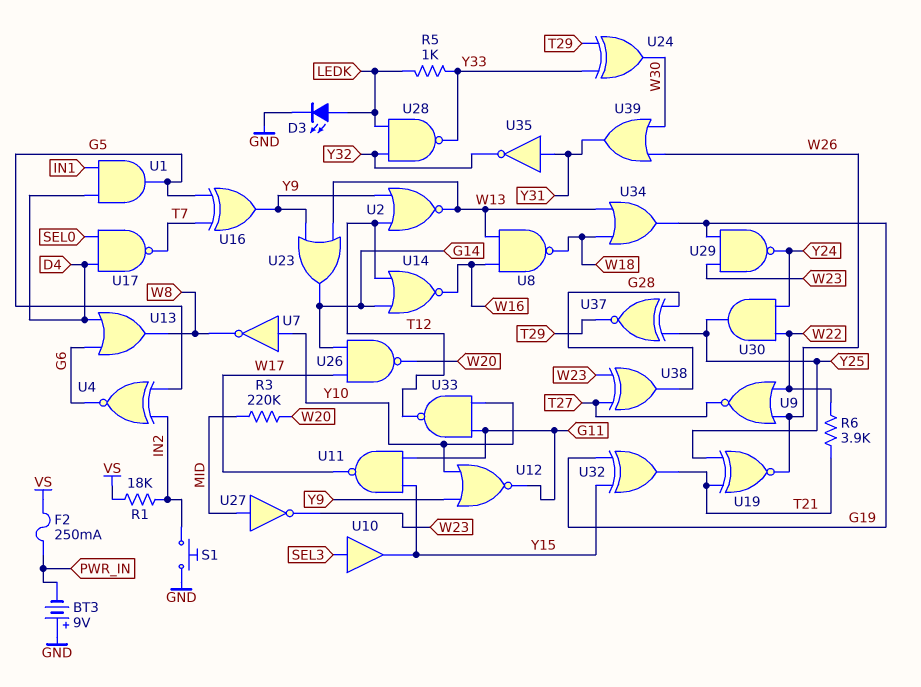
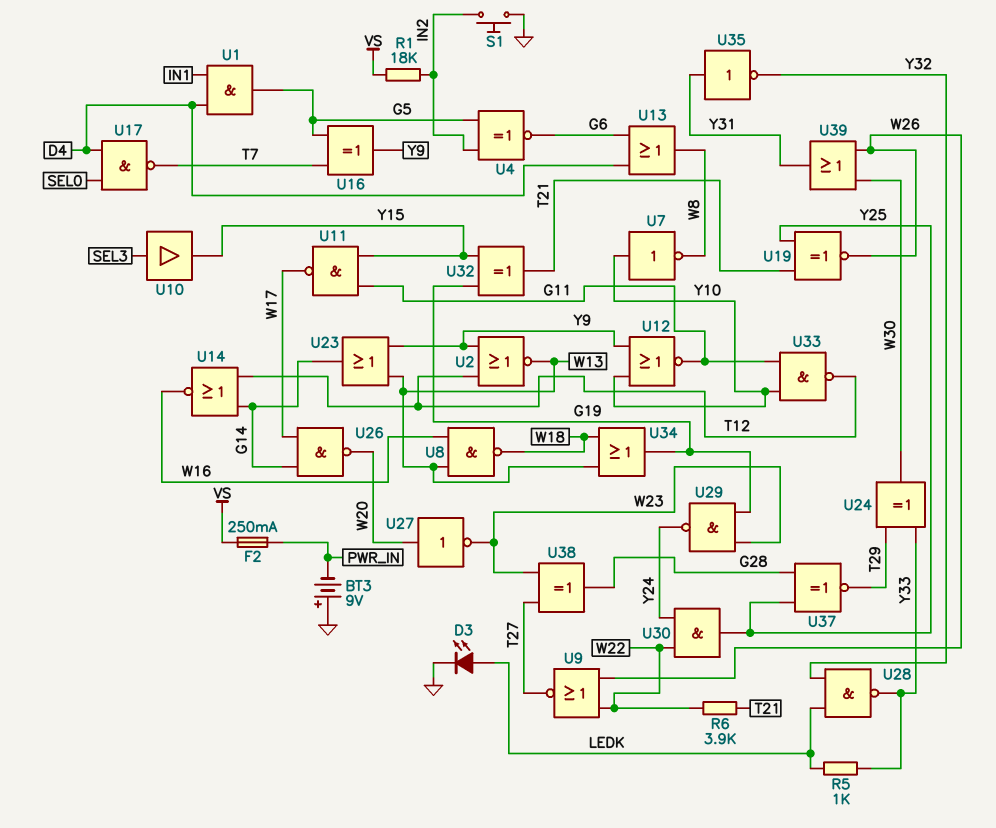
R3: 220k (MID, W20) -> none
U27: NOT (in MID, out W23) -> NOT (in W20, out W23)

